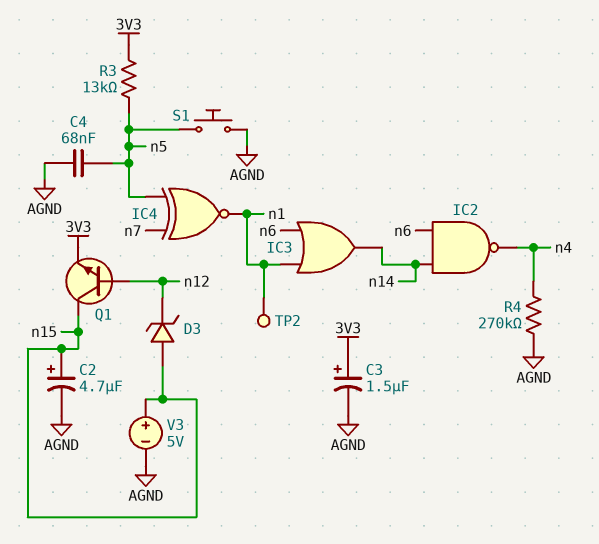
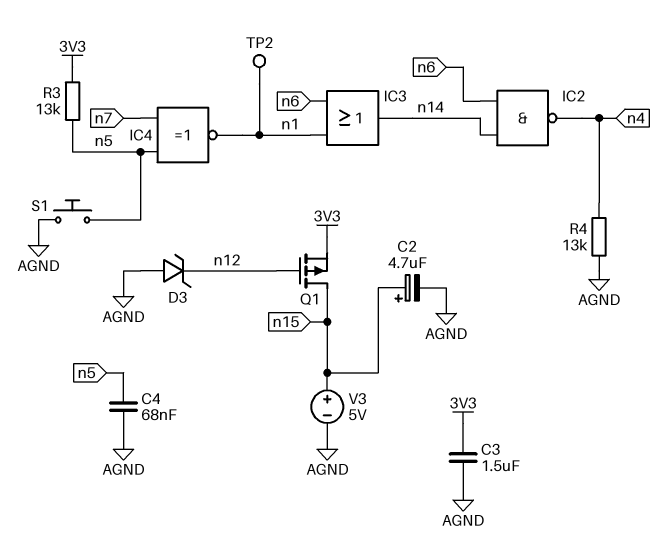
C3: 1.5uF (plus 3V3, minus AGND) -> 1.5uF (3V3, AGND)
D3: zener (A n15, K n12) -> zener (A AGND, K n12)
Q1: NPN (B n12, C n15, E 3V3) -> PMOS (G n12, D n15, S 3V3)
R4: 270k (AGND, n4) -> 13k (AGND, n4)

